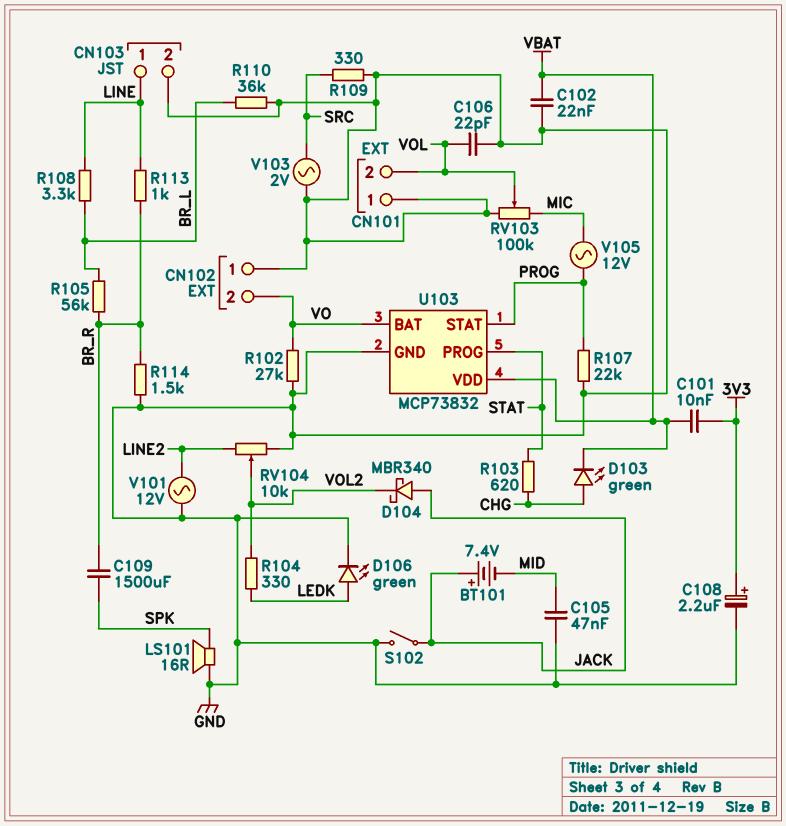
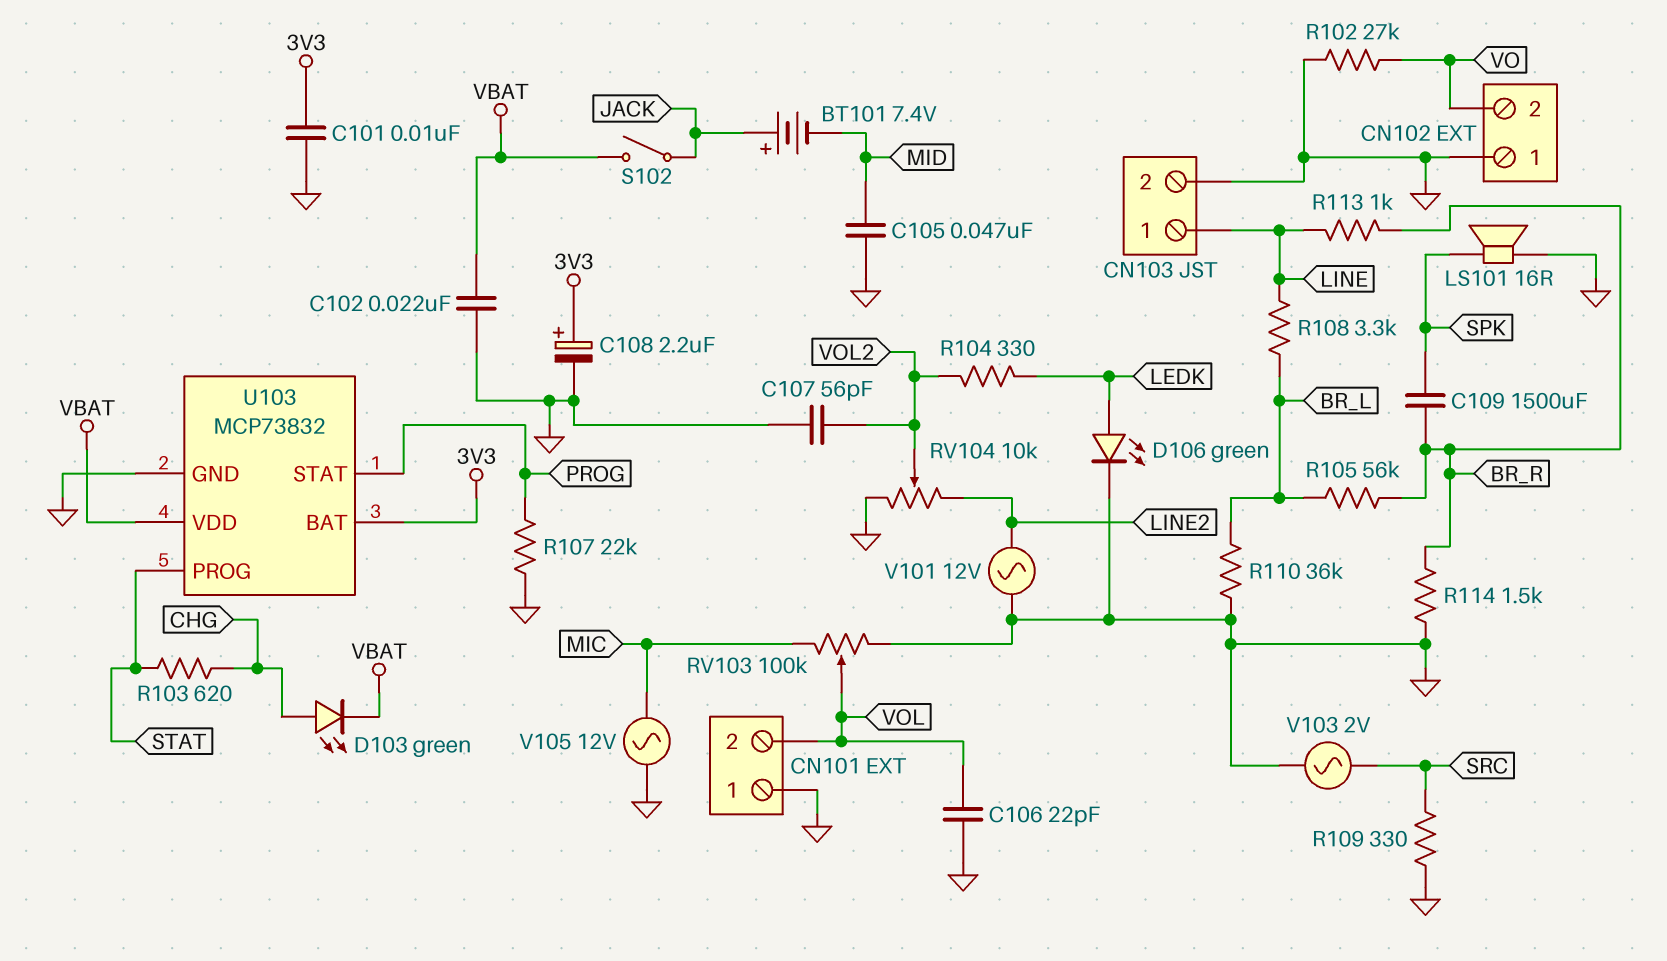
C101: 10nF (3V3, VBAT) -> 10nF (3V3, GND)
C107: none -> 56pF (GND, VOL2)
D104: schottky MBR340 (A JACK, K VOL2) -> none
S102: switch (GND, JACK) -> switch (JACK, VBAT)
U103 pin BAT: VO -> 3V3
V105: AC 12V (MIC, PROG) -> AC 12V (GND, MIC)

